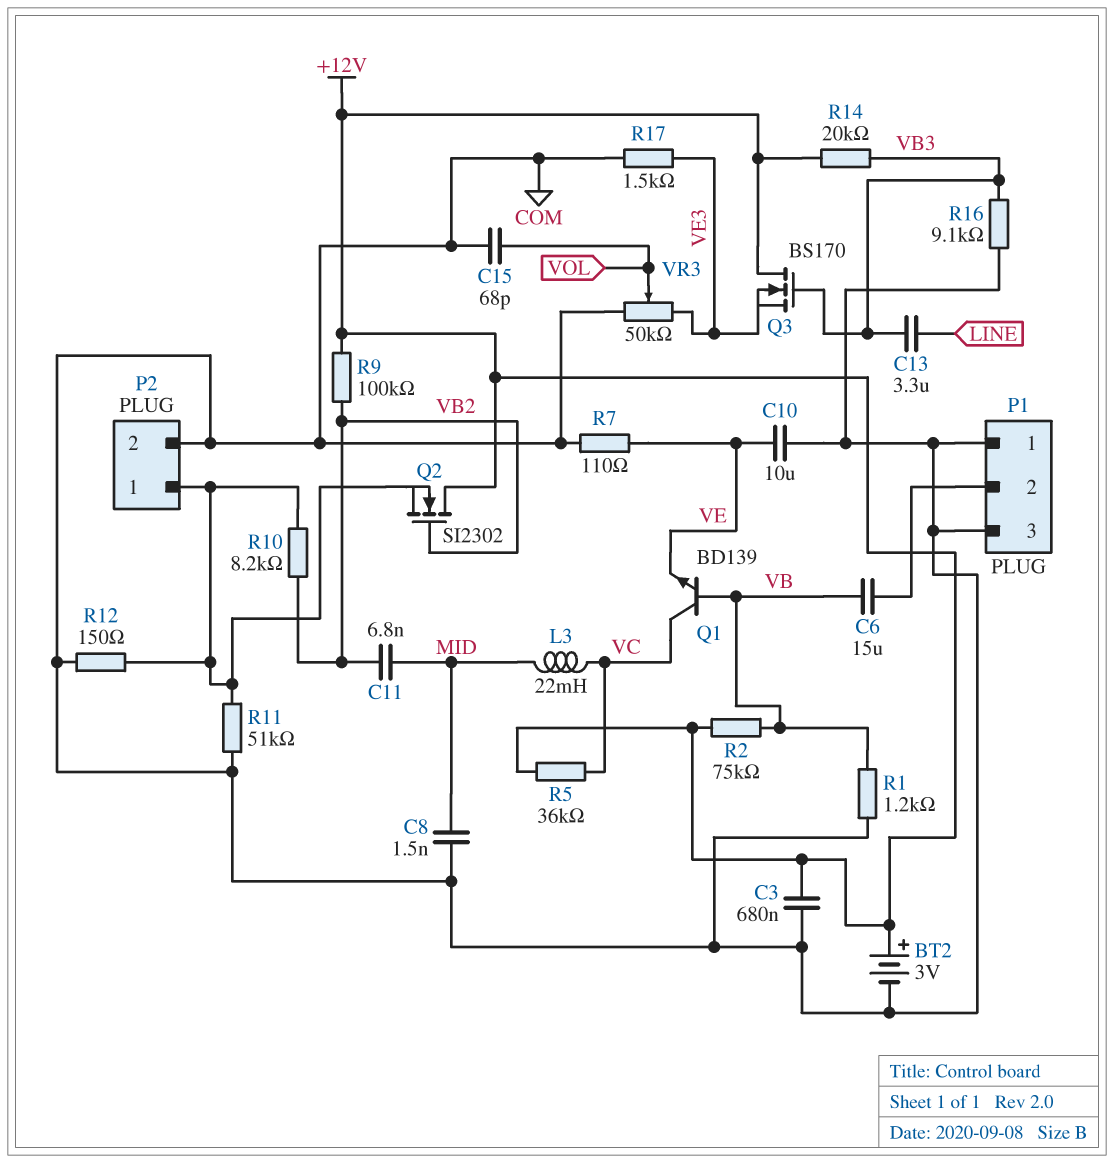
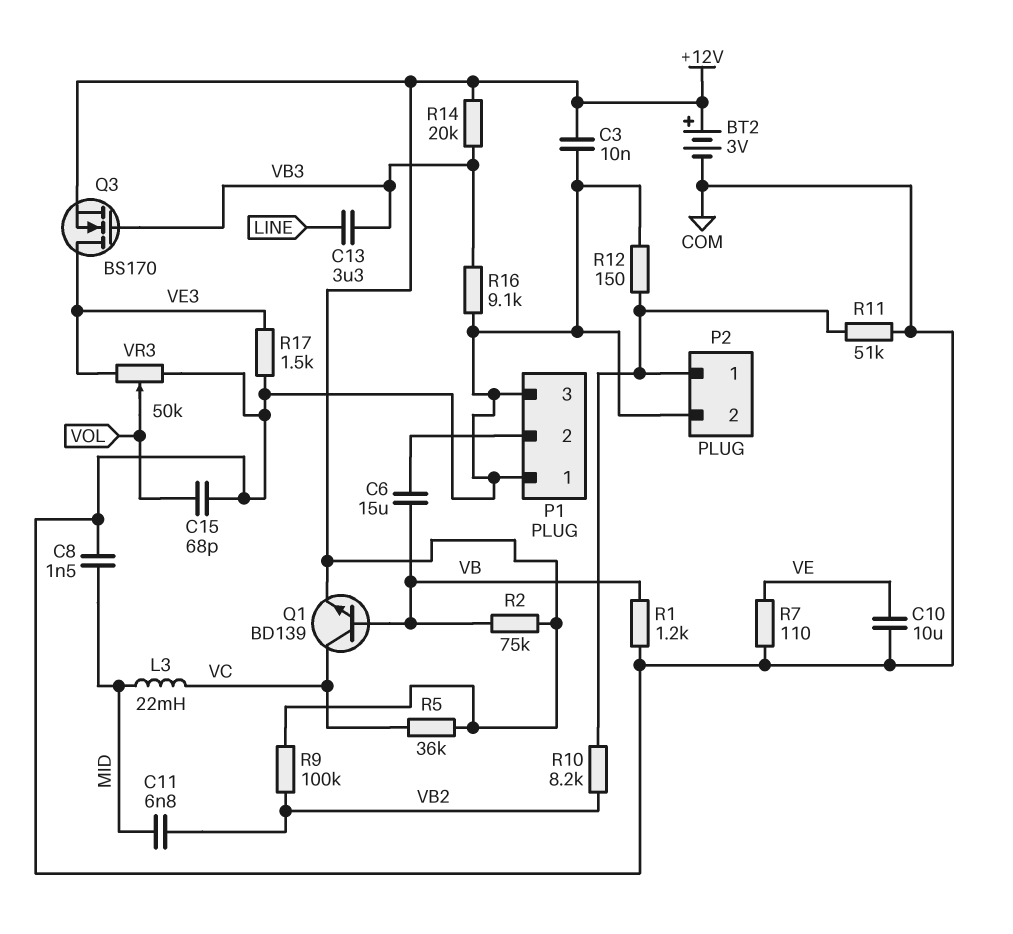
C3: 680nF (+12V, COM) -> 10nF (+12V, COM)
Q1: NPN BD139 (B VB, C VC, E VE) -> NPN BD139 (B VB, C VC, E +12V)
Q2: NMOS SI2302 (G VB2, D +12V, S P2/1) -> none
Q3: NMOS BS170 (G VB3, D +12V, S VE3) -> NMOS BS170 (G VB3, D VE3, S +12V)

